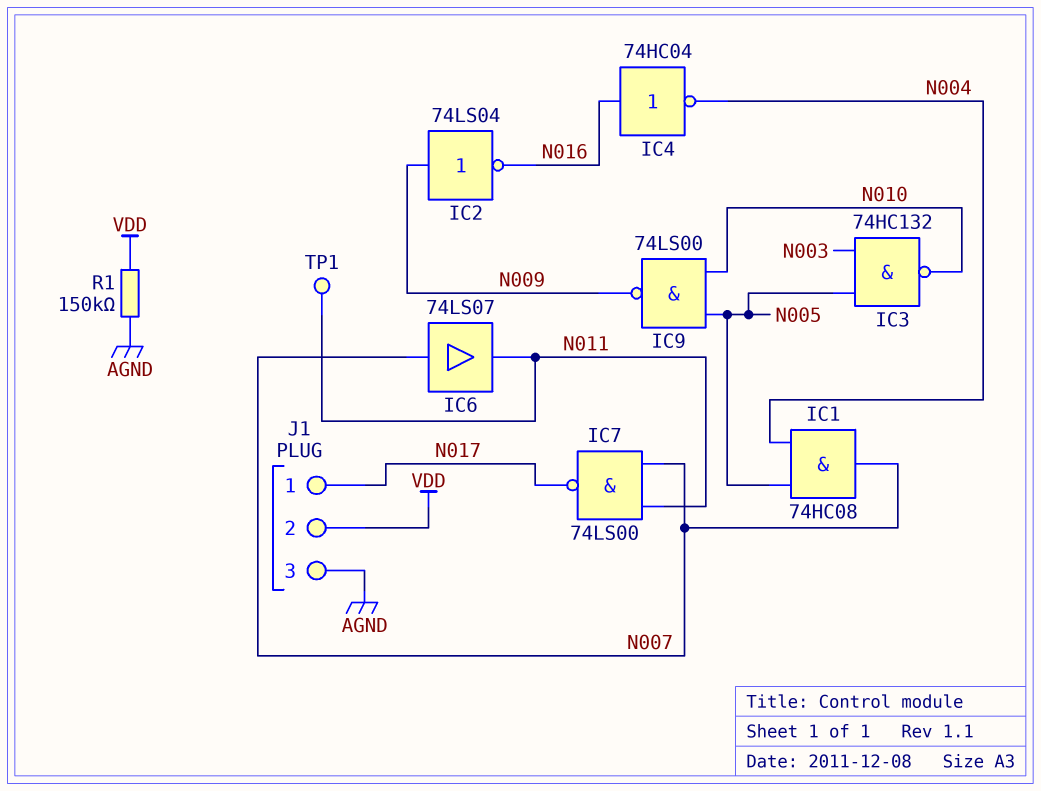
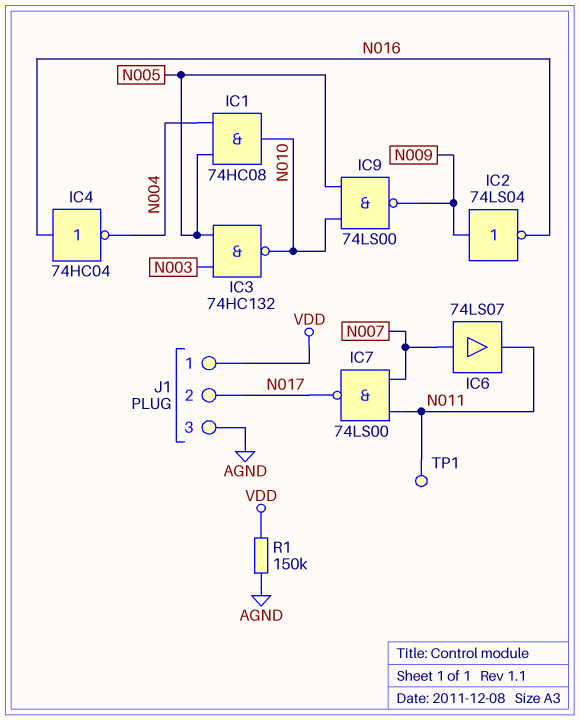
IC1: AND 74HC08 (in N004, in N005, out N007) -> AND 74HC08 (in N004, in N005, out N010)
J1 pin 1: N017 -> VDD
J1 pin 2: VDD -> N017

